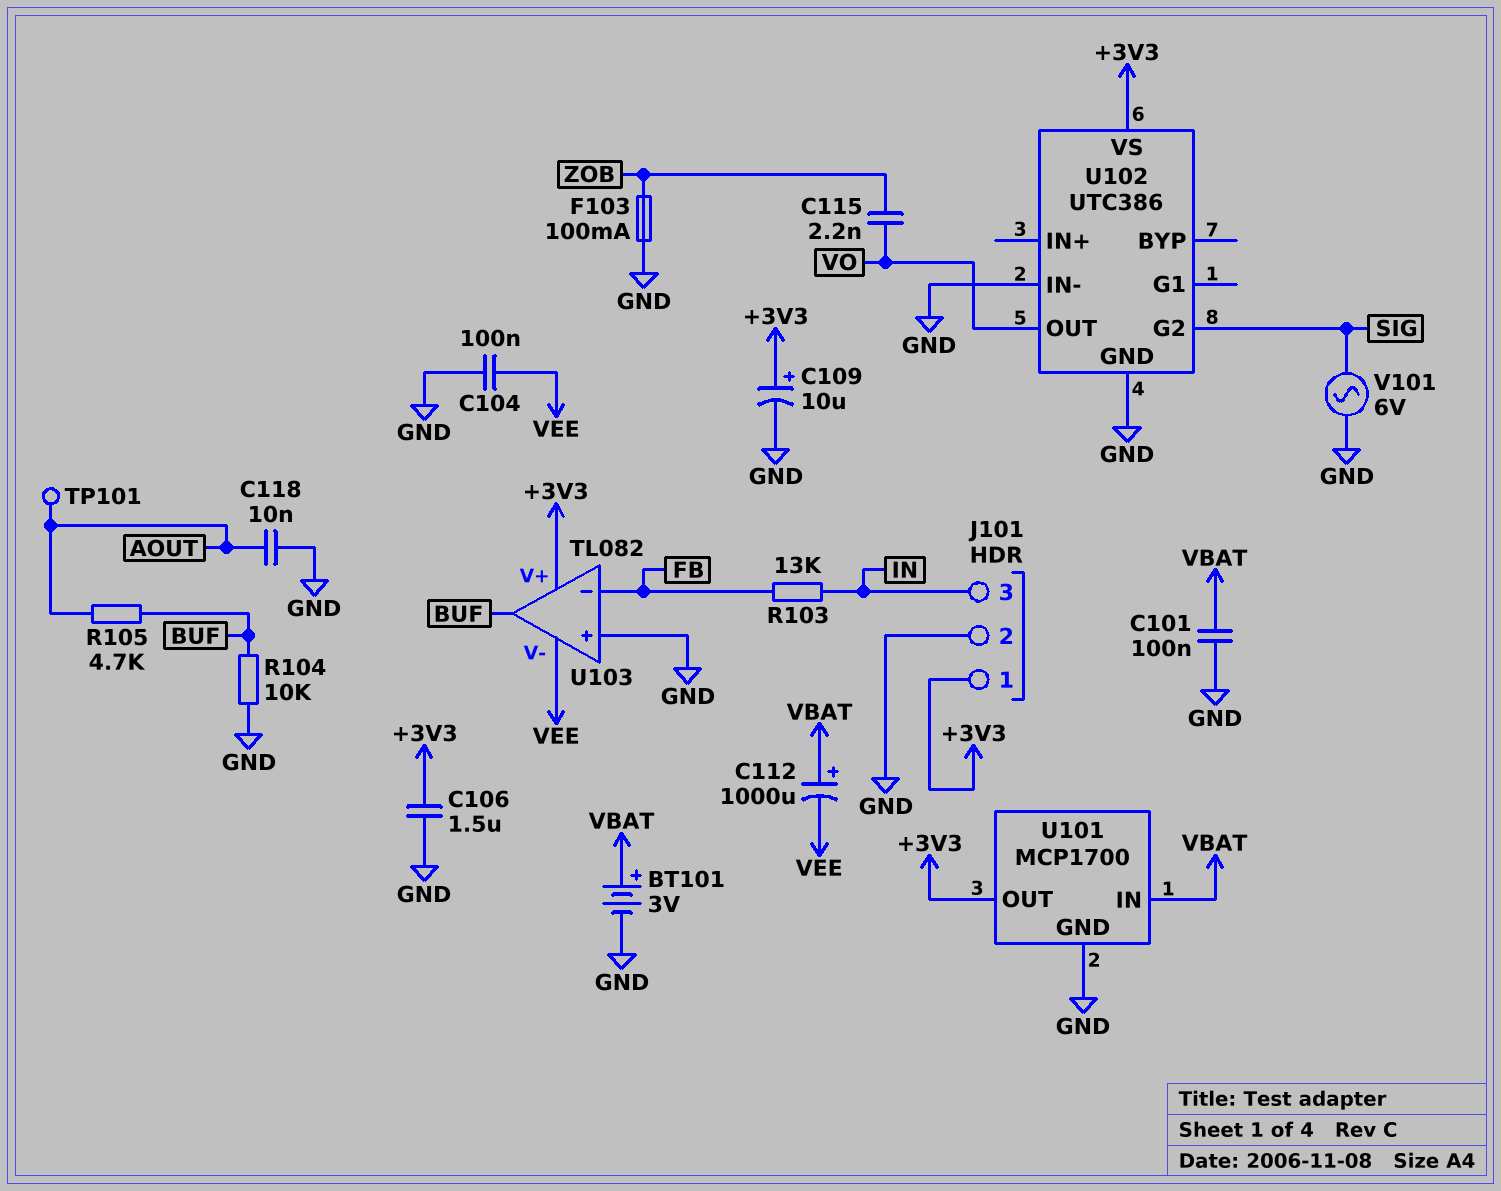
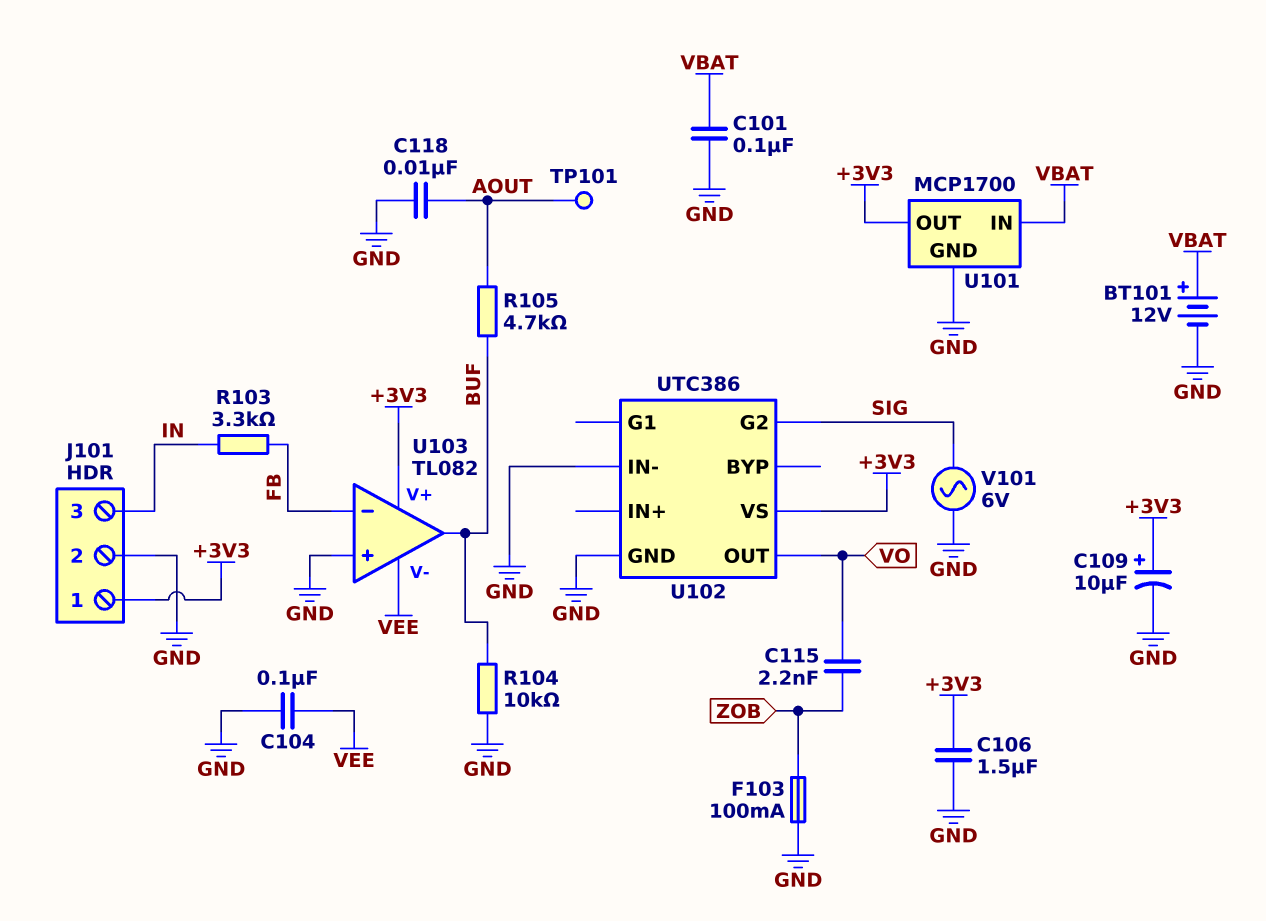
BT101: 3V (plus VBAT, minus GND) -> 12V (plus VBAT, minus GND)
C112: 1000uF (plus VBAT, minus VEE) -> none
R103: 13k (FB, IN) -> 3.3k (FB, IN)

